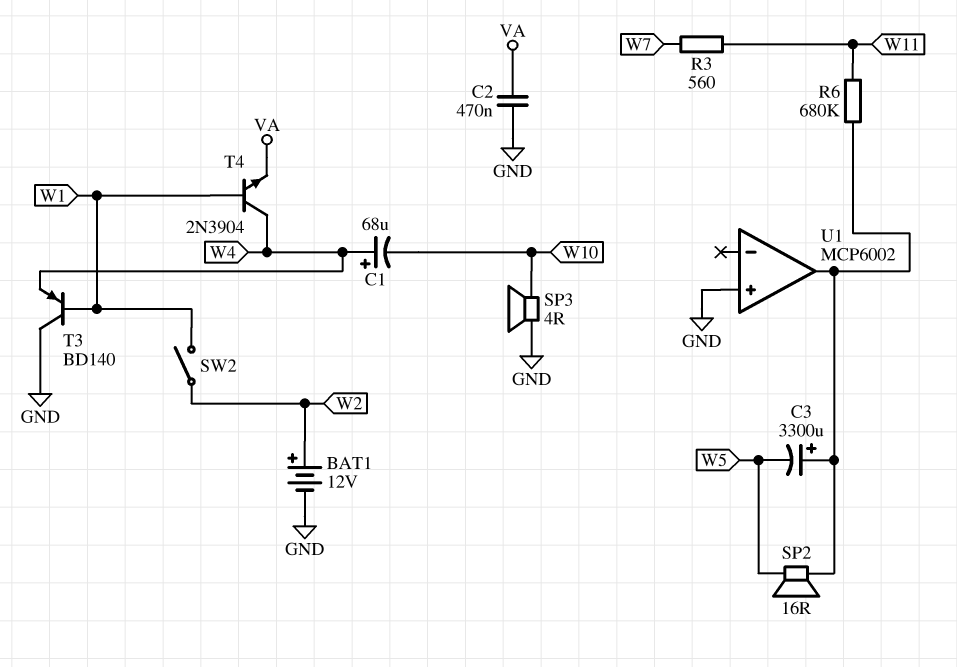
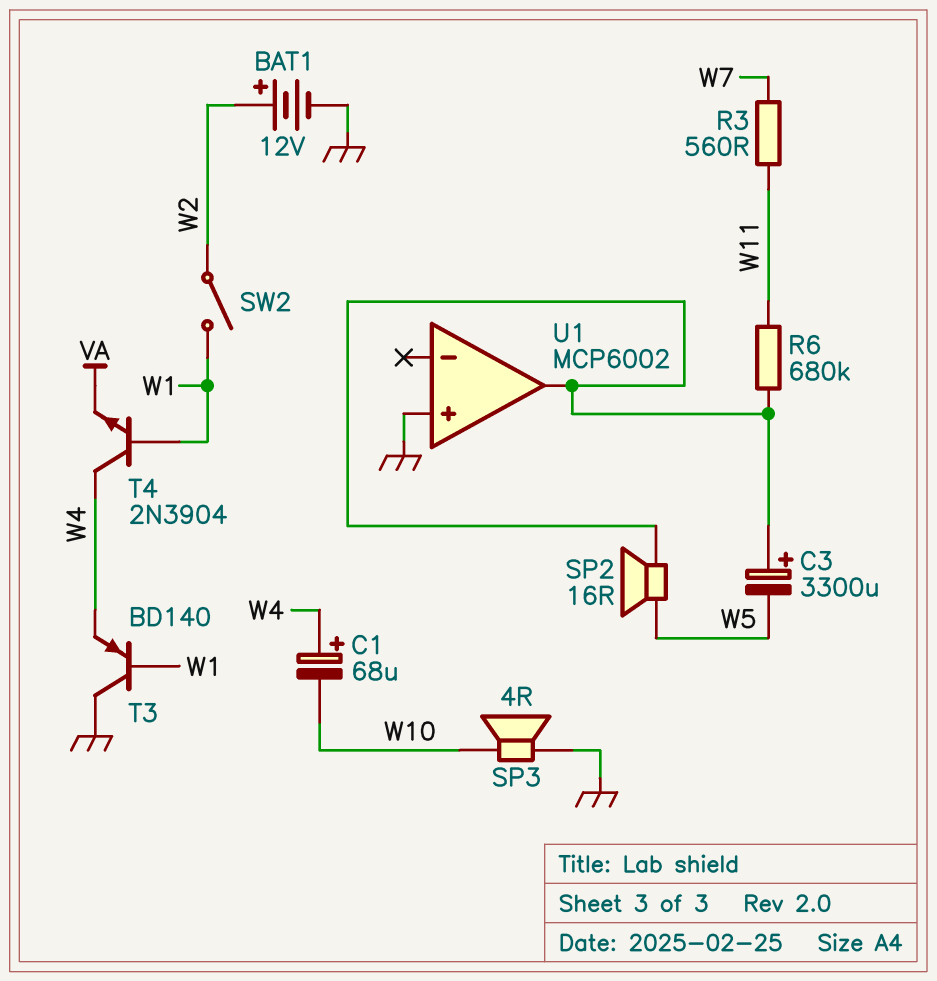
C2: 470nF (GND, VA) -> none

